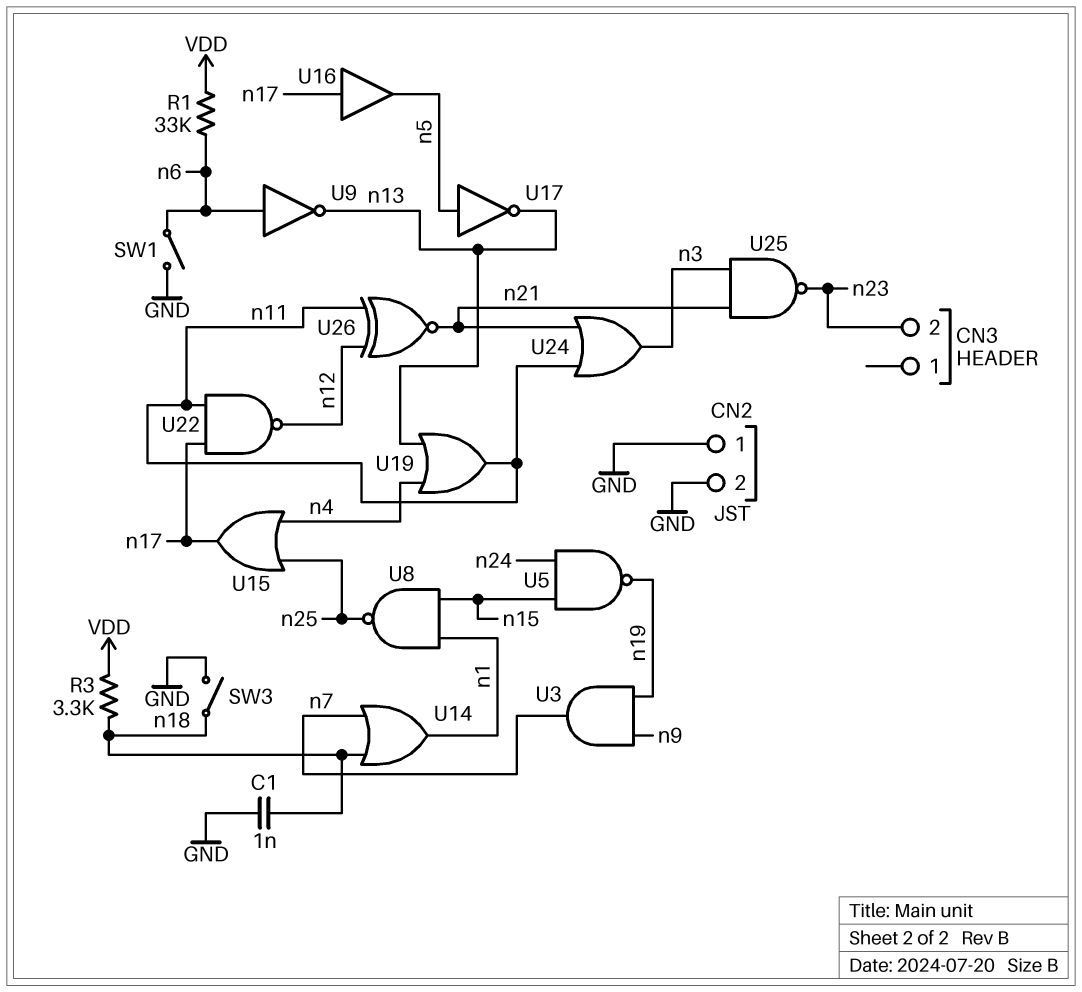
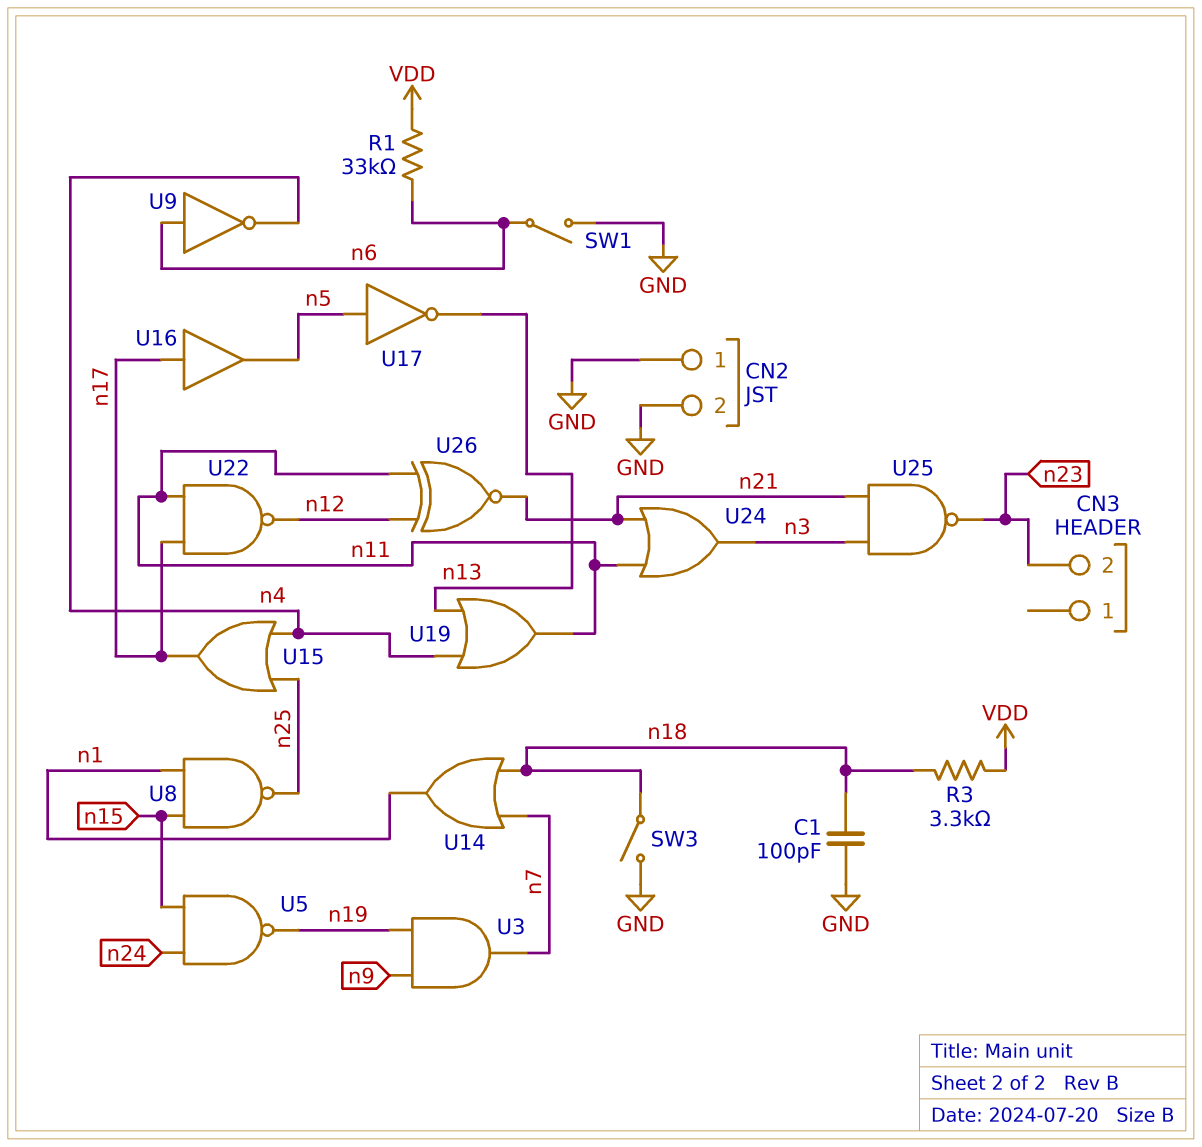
C1: 1nF (GND, n18) -> 100pF (GND, n18)
U9: NOT (in n6, out n13) -> NOT (in n6, out n4)

